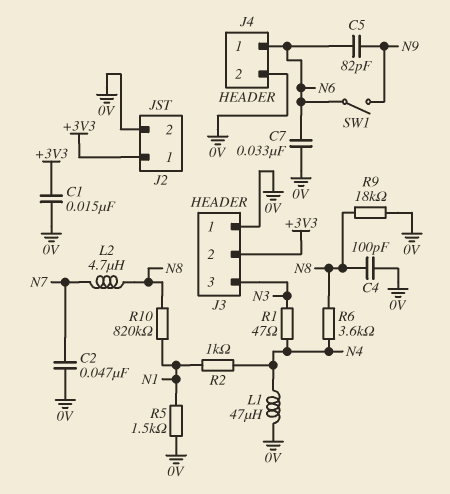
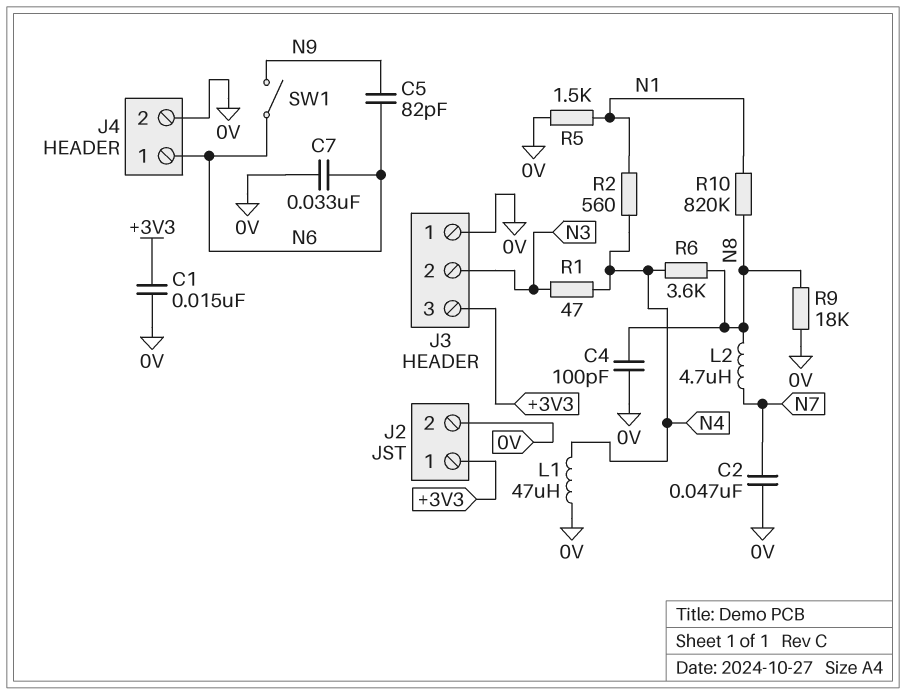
J3 pin 2: +3V3 -> N3
J3 pin 3: N3 -> +3V3
R2: 1k (N1, N4) -> 560 (N1, N4)

